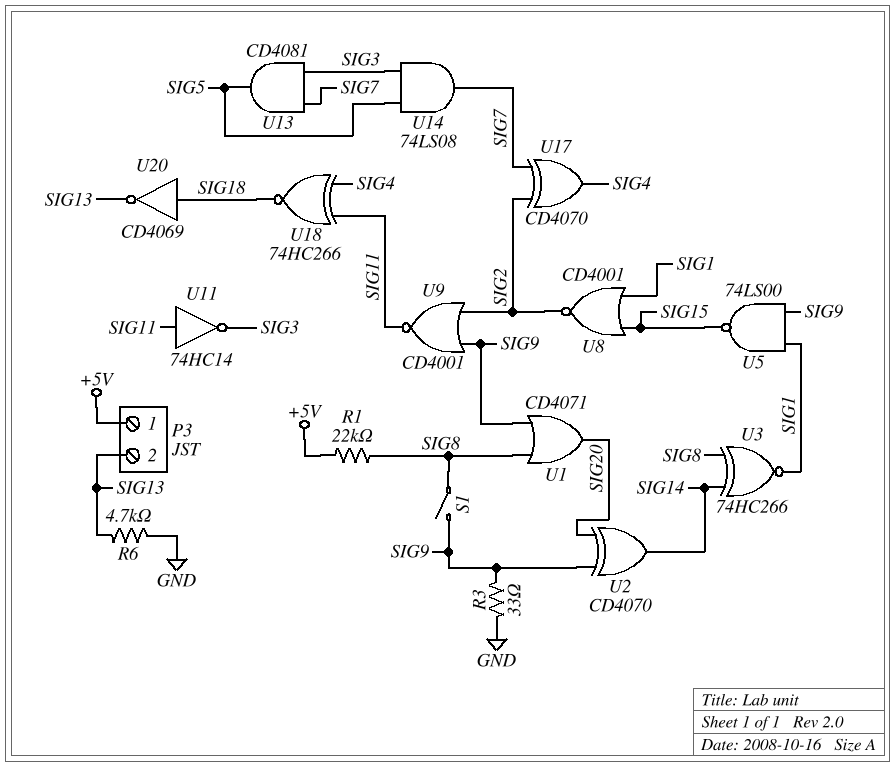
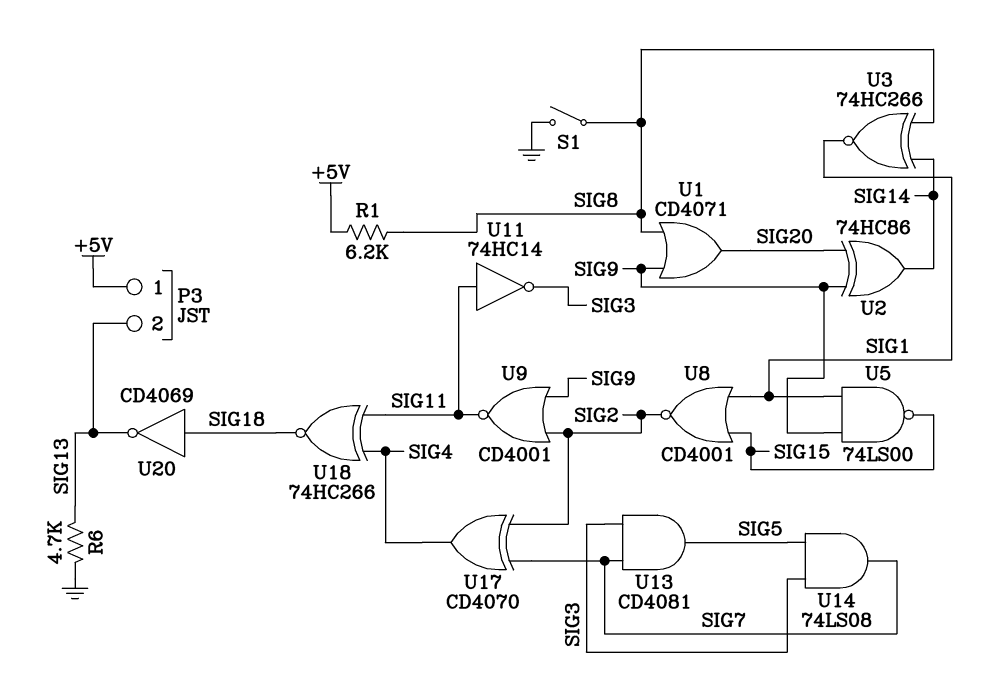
R1: 22k (+5V, SIG8) -> 6.2k (+5V, SIG8)
R3: 33 (GND, SIG9) -> none
S1: switch (SIG8, SIG9) -> switch (GND, SIG8)
U2: XOR CD4070 (in SIG9, in SIG20, out SIG14) -> XOR 74HC86 (in SIG9, in SIG20, out SIG14)

